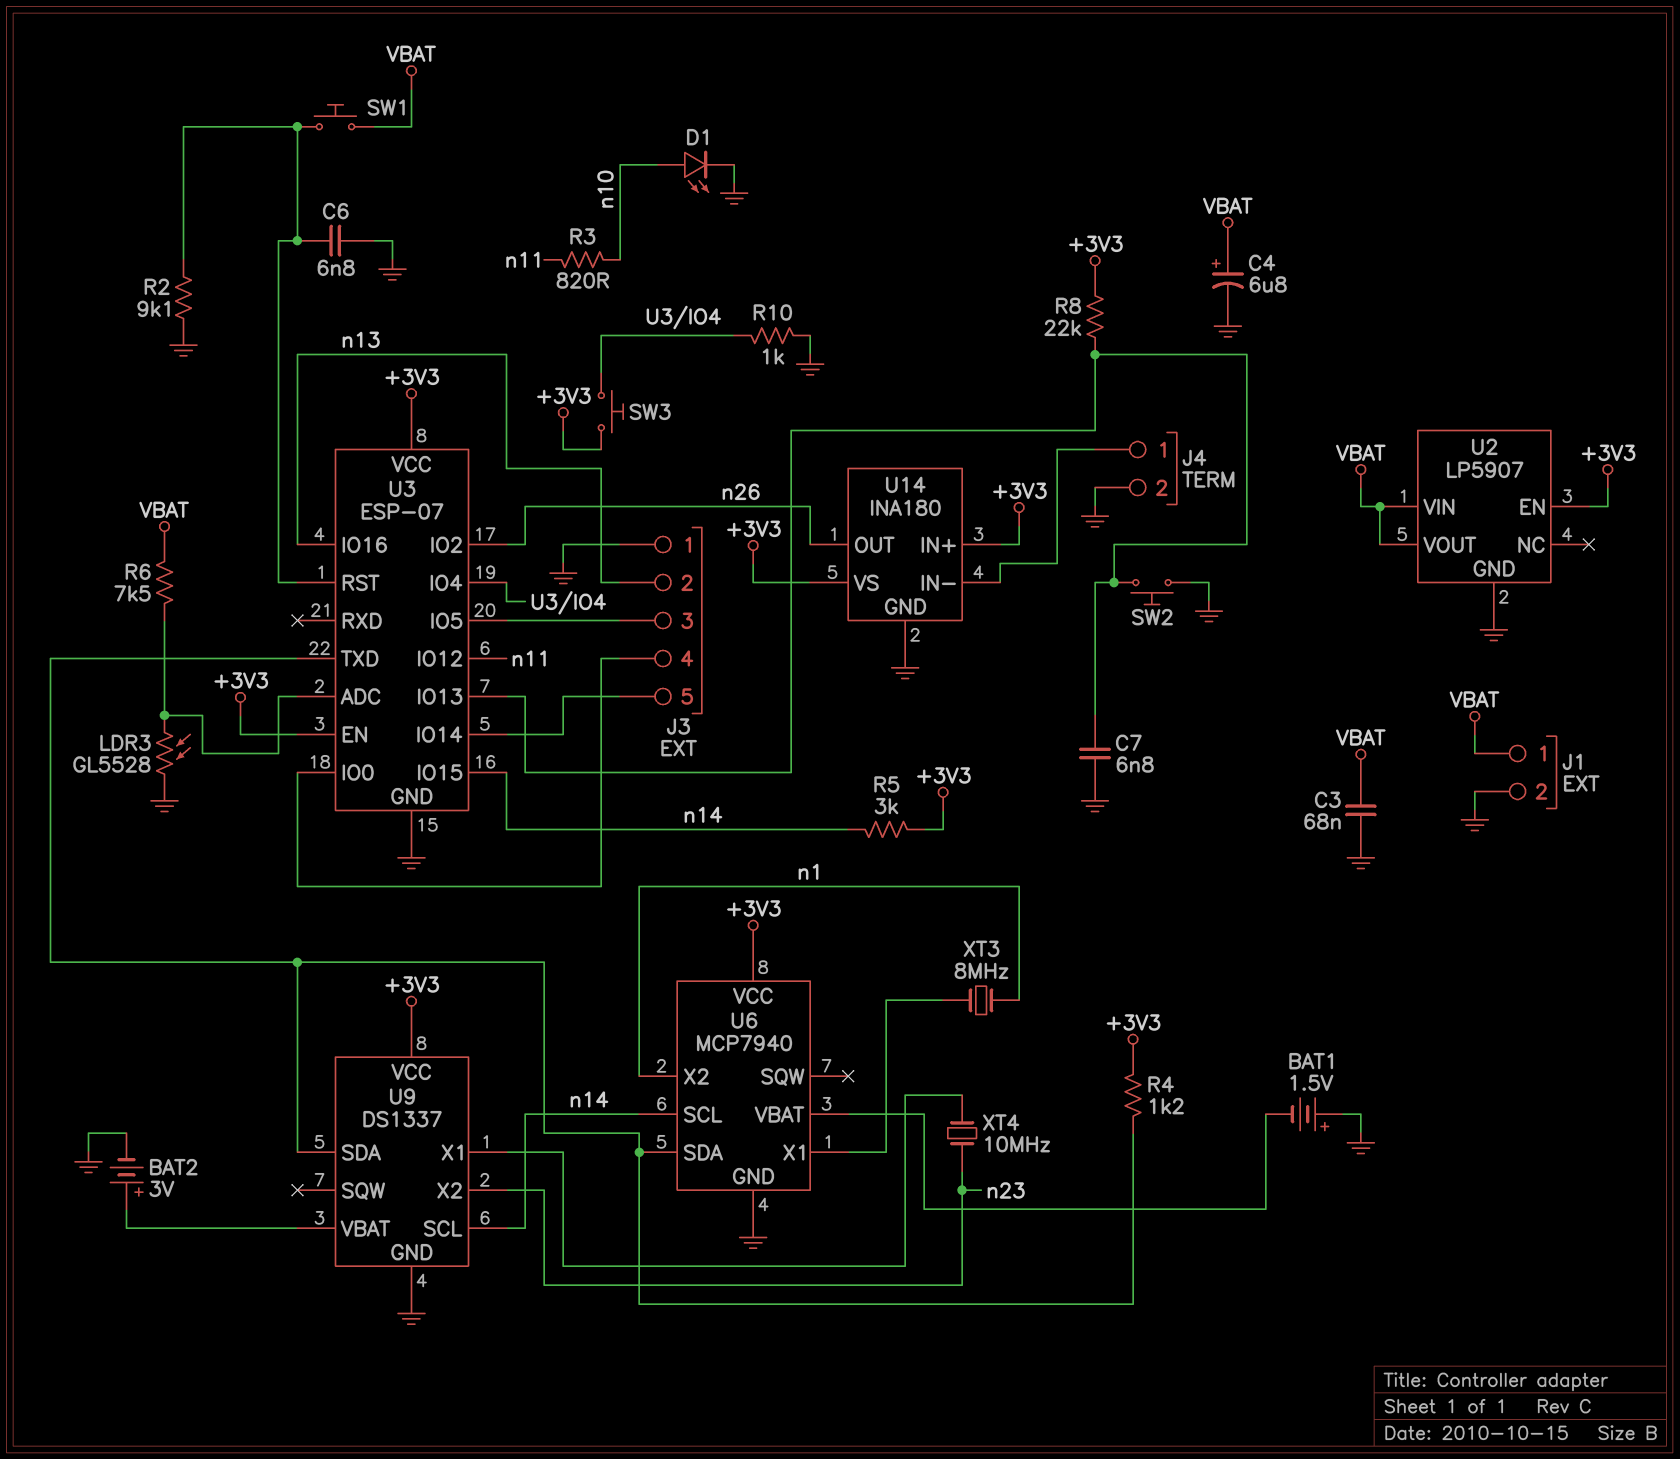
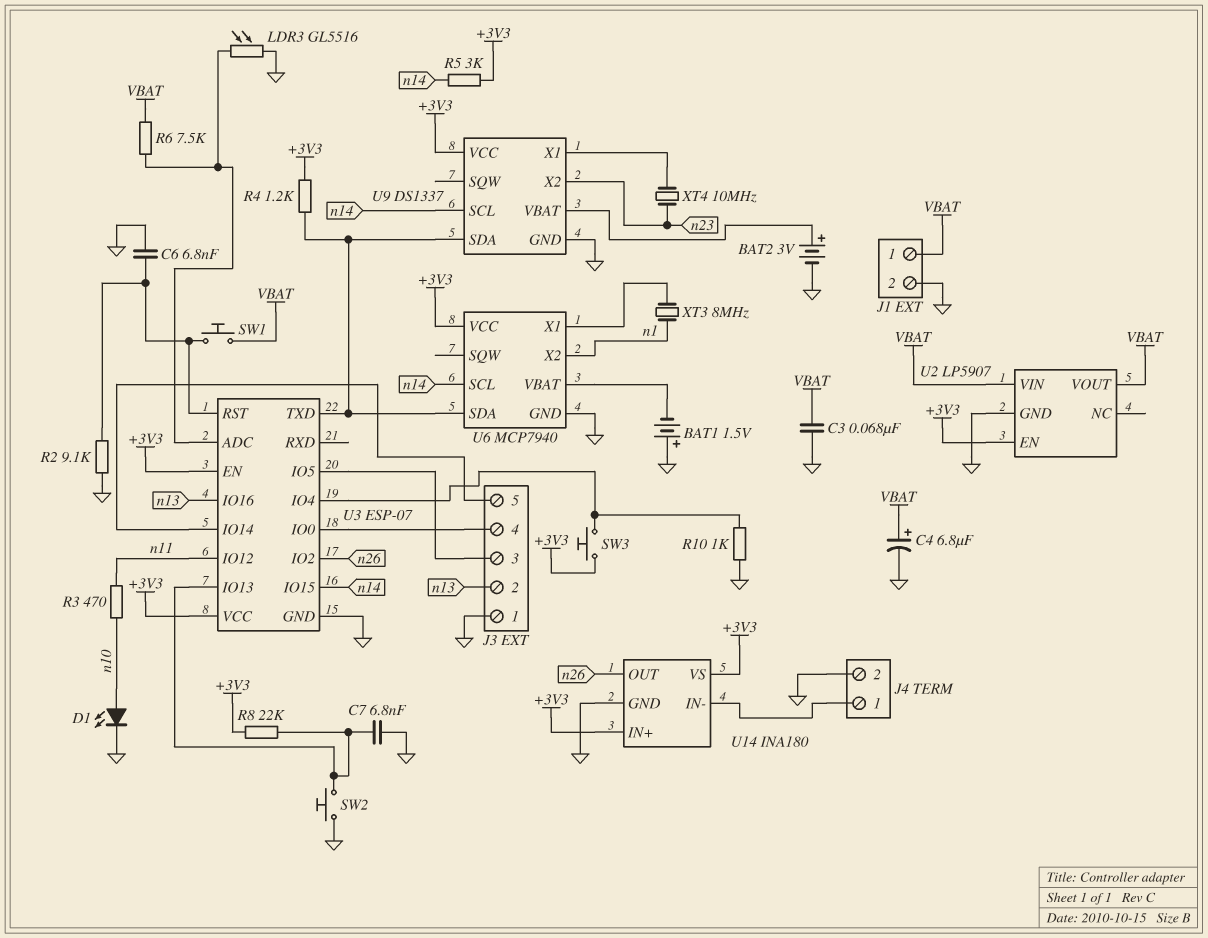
LDR3: GL5528 (GND, U3/ADC) -> GL5516 (GND, U3/ADC)
R3: 820 (n10, n11) -> 470 (n10, n11)

